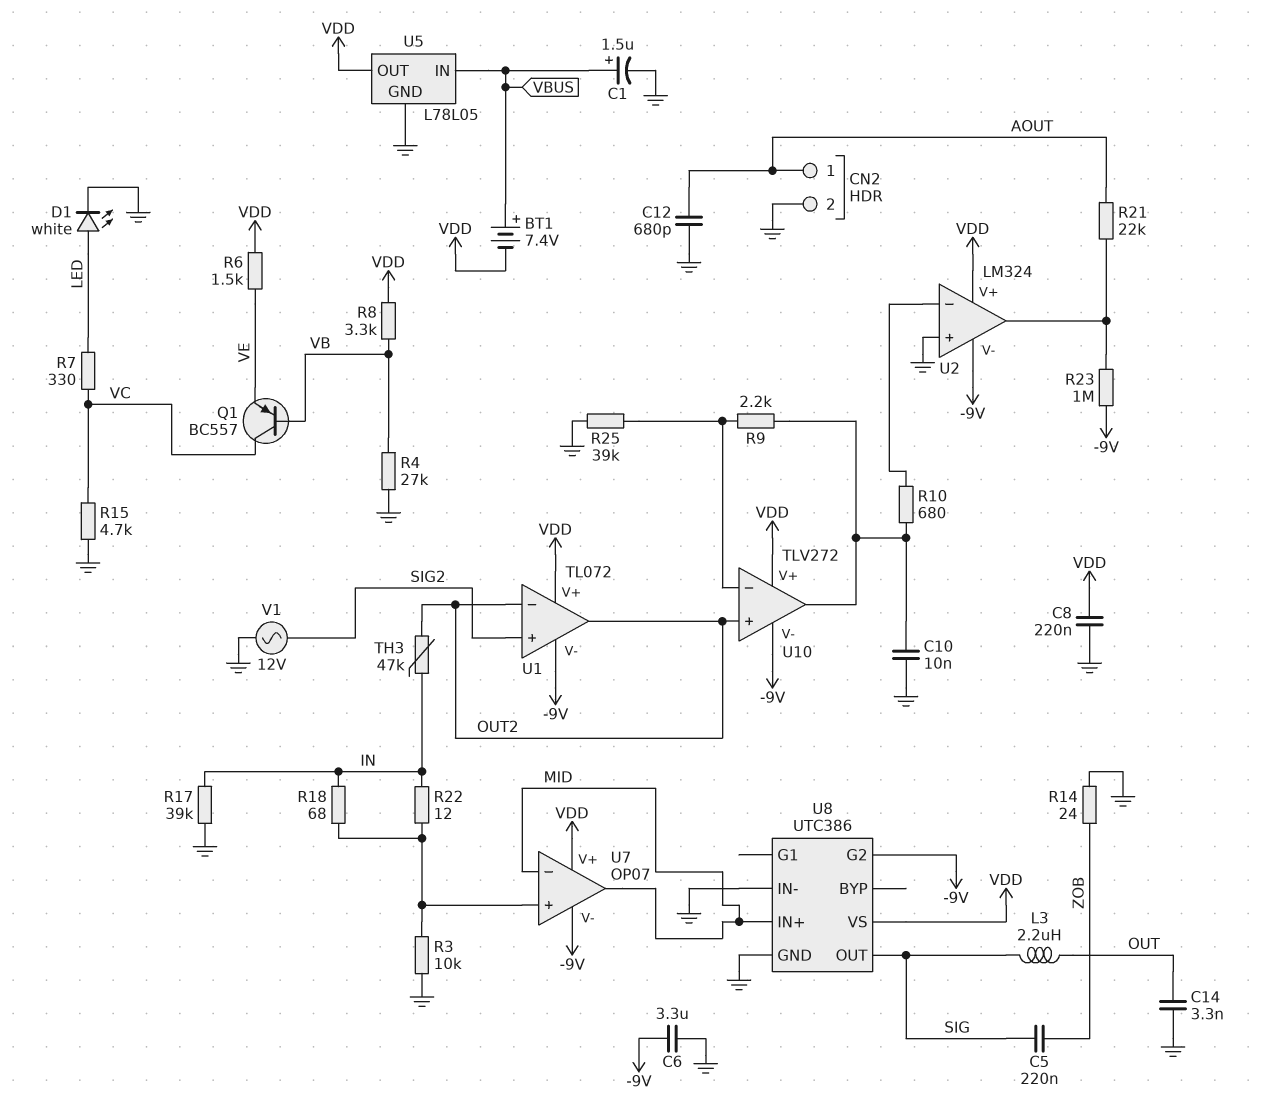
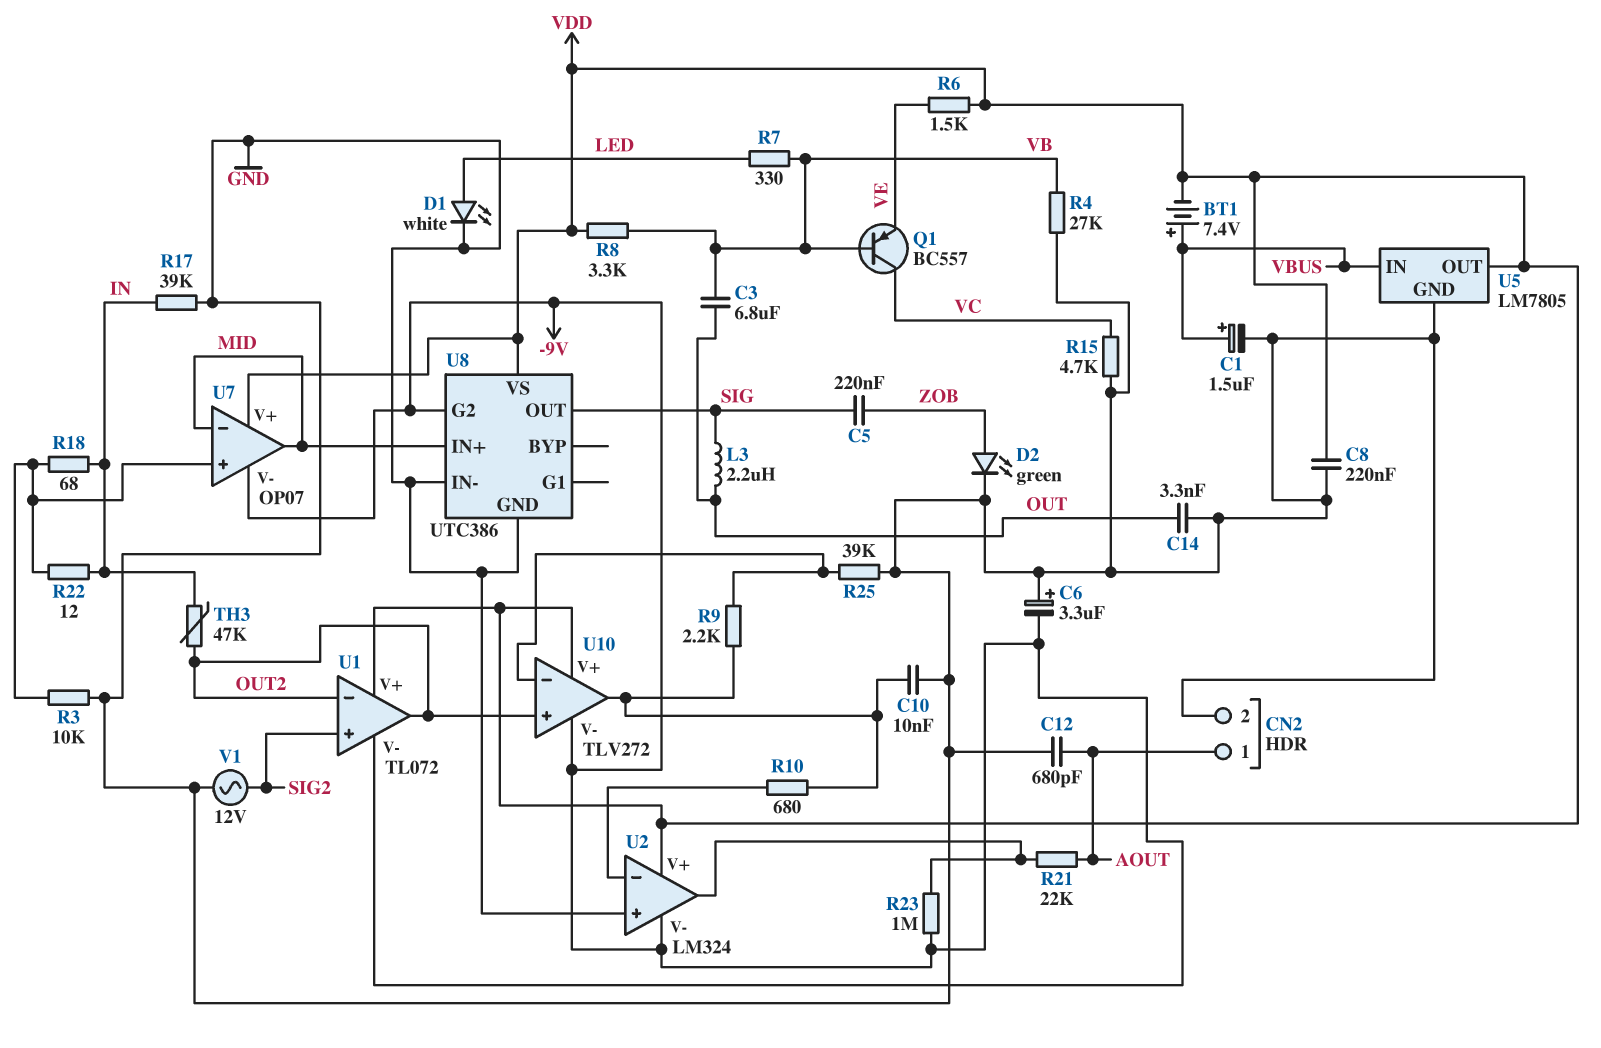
C3: none -> 6.8uF (OUT, VB)
C6: 3.3uF (-9V, GND) -> 3.3uF (plus GND, minus -9V)
D2: none -> LED green (A ZOB, K GND)
R7: 330 (LED, VC) -> 330 (LED, VB)
R14: 24 (GND, ZOB) -> none
U5: L78L05 -> LM7805

